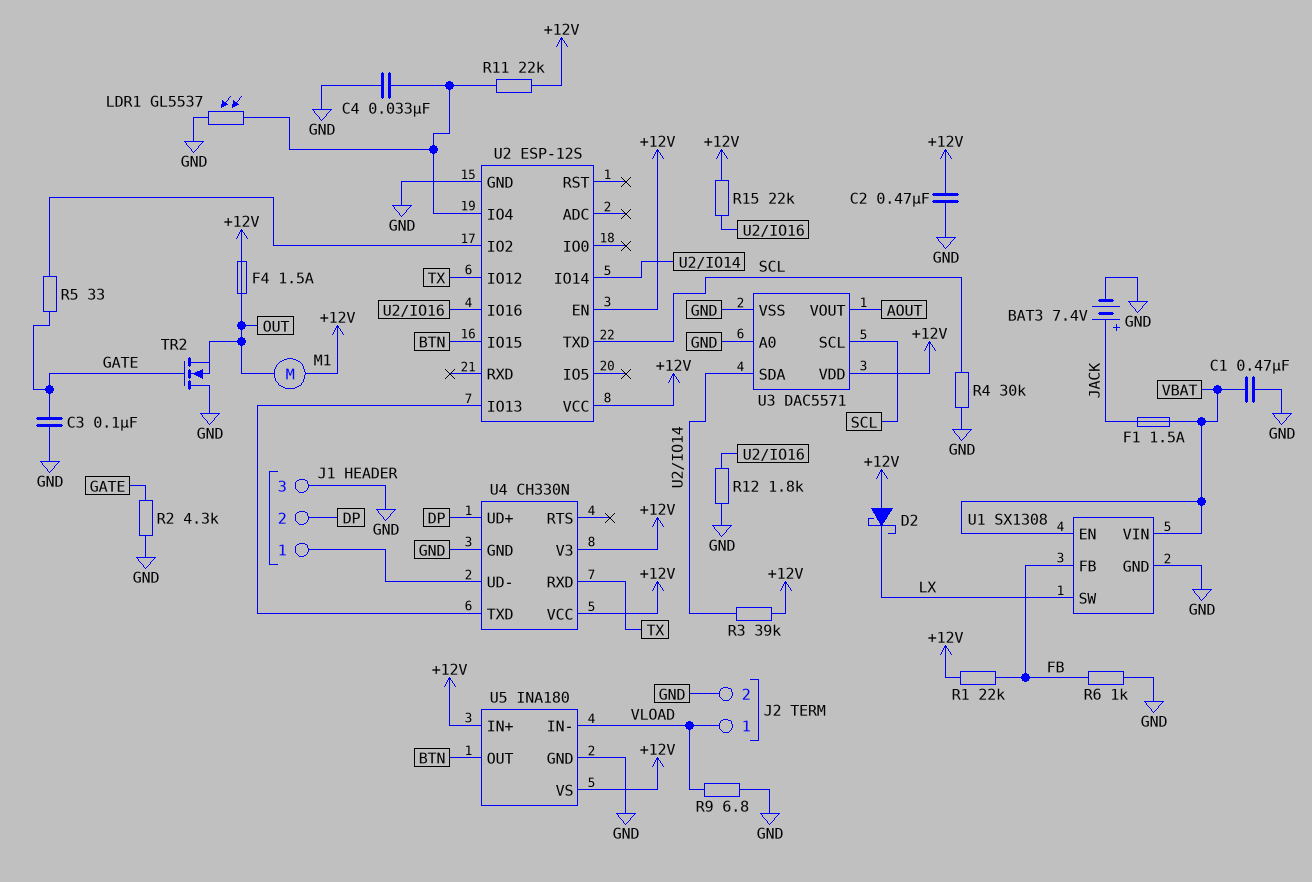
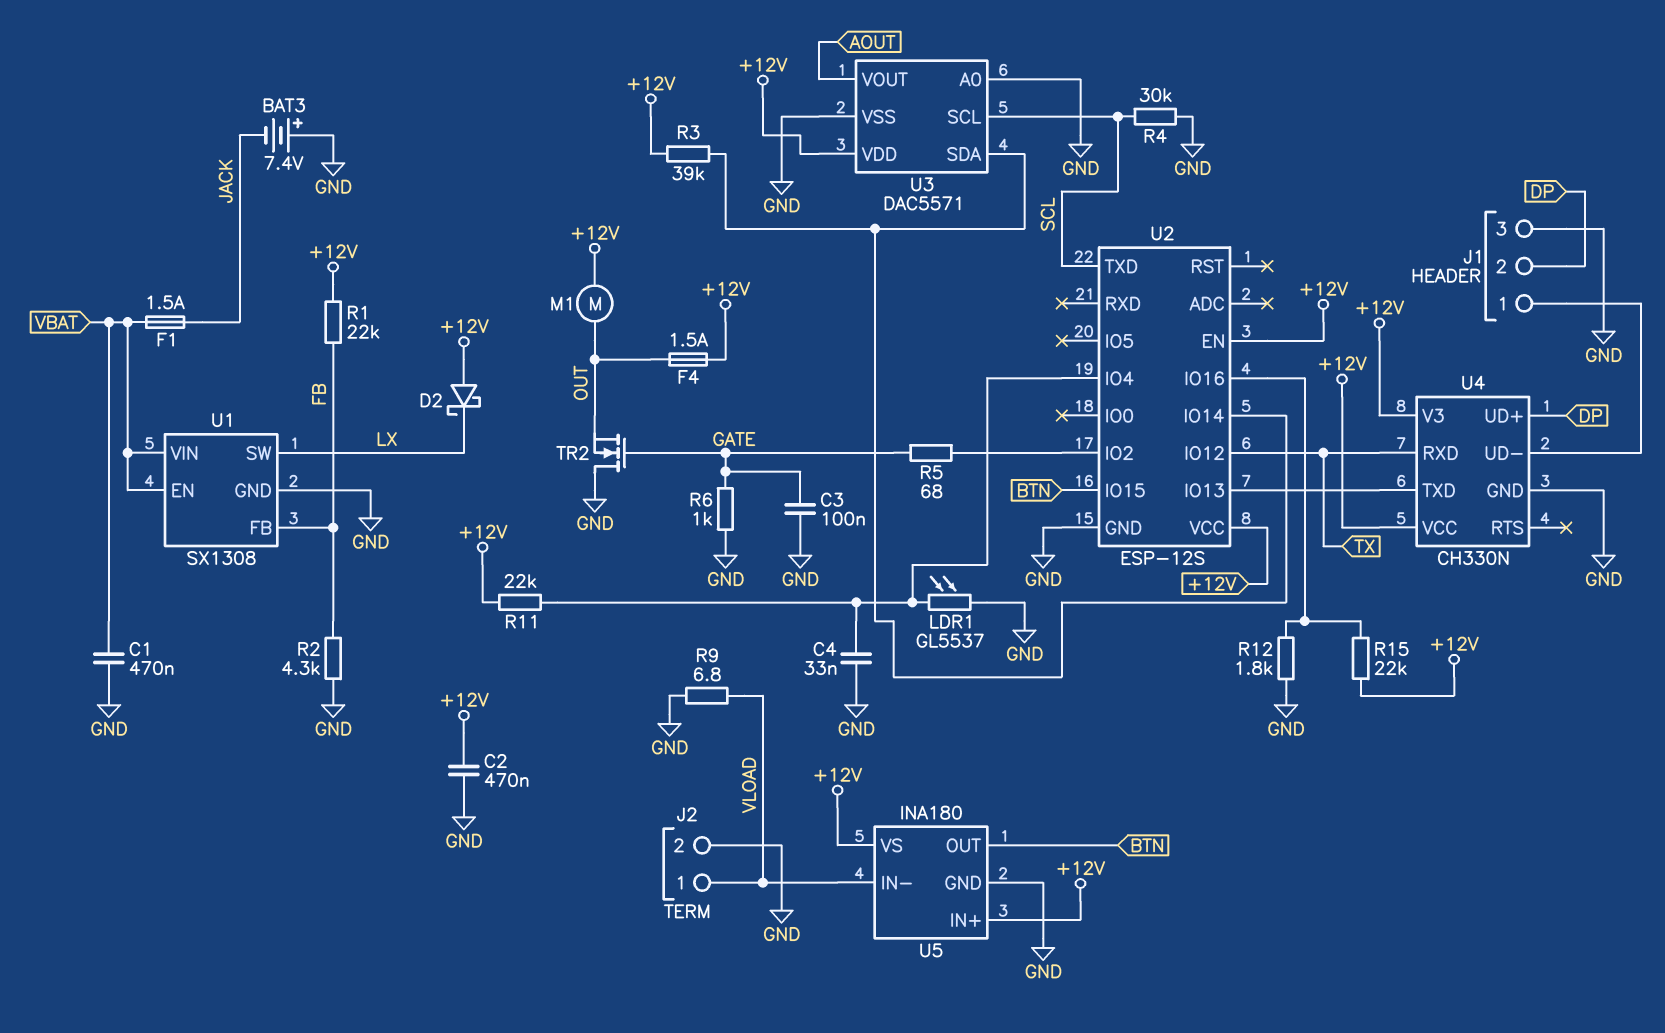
BAT3: 7.4V (plus JACK, minus GND) -> 7.4V (plus GND, minus JACK)
R2: 4.3k (GATE, GND) -> 4.3k (FB, GND)
R5: 33 (GATE, U2/IO2) -> 68 (GATE, U2/IO2)
R6: 1k (FB, GND) -> 1k (GATE, GND)

